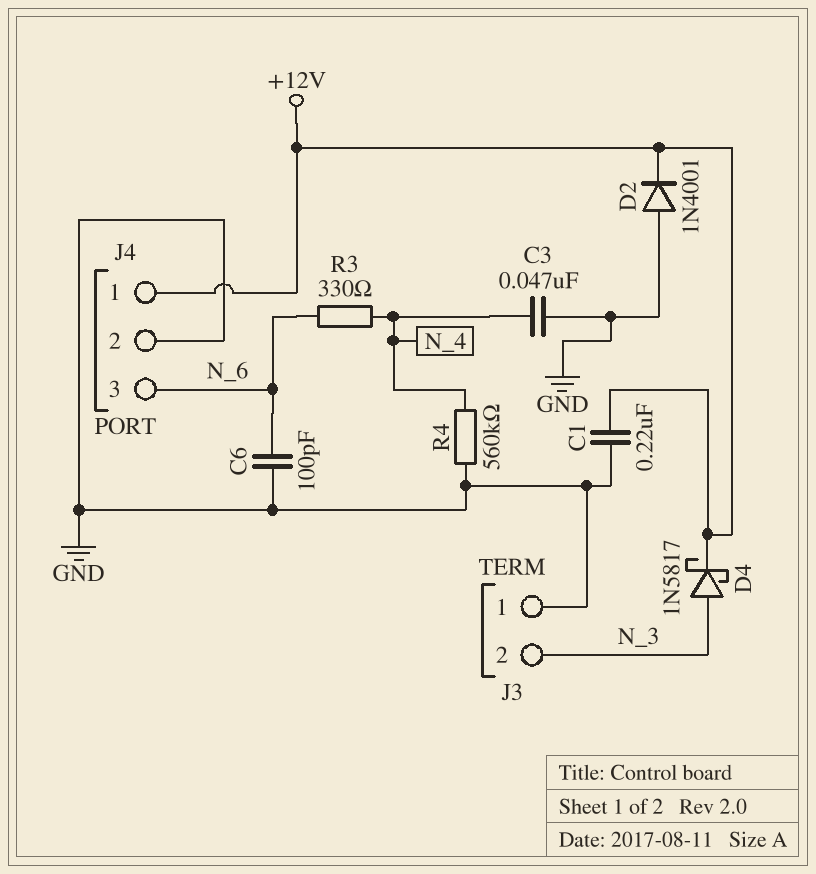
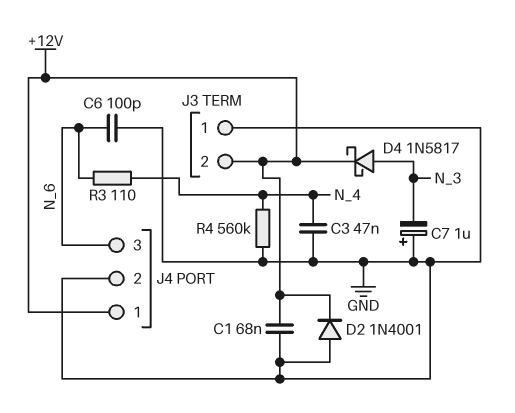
C1: 220nF (+12V, GND) -> 68nF (+12V, GND)
C7: none -> 1uF (plus GND, minus N_3)
J3 pin 2: N_3 -> +12V
R3: 330 (N_4, N_6) -> 110 (N_4, N_6)

